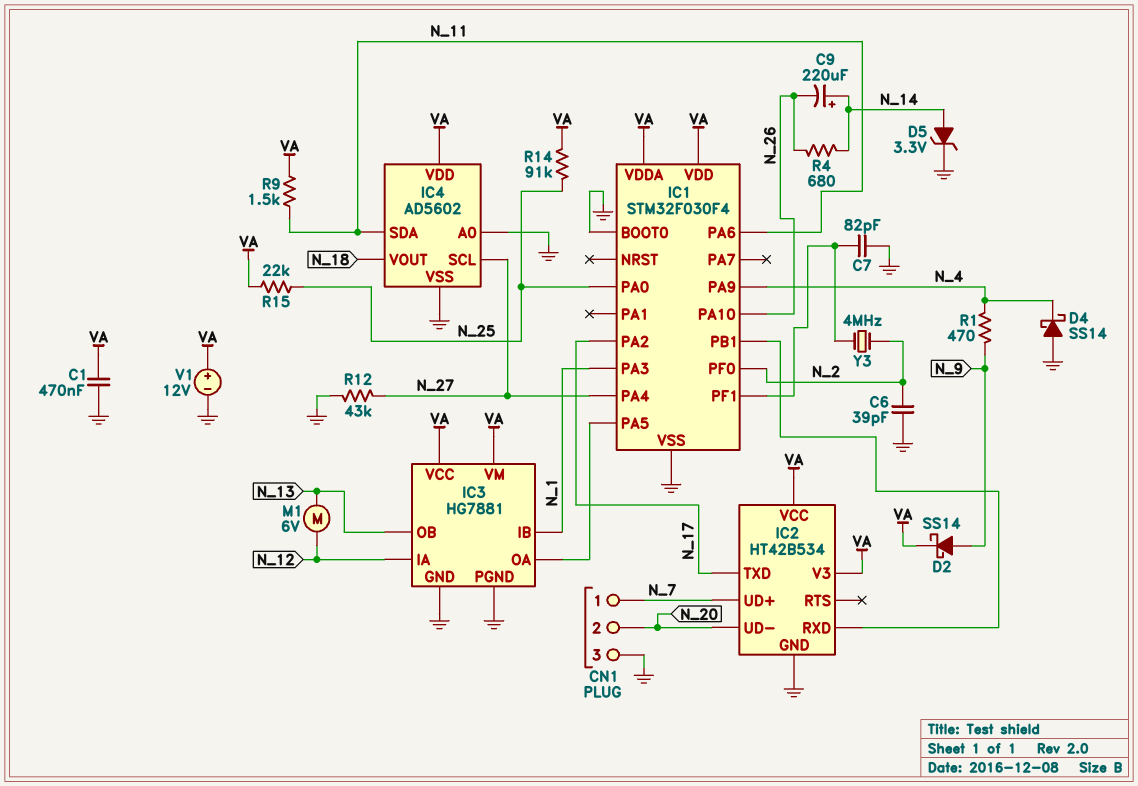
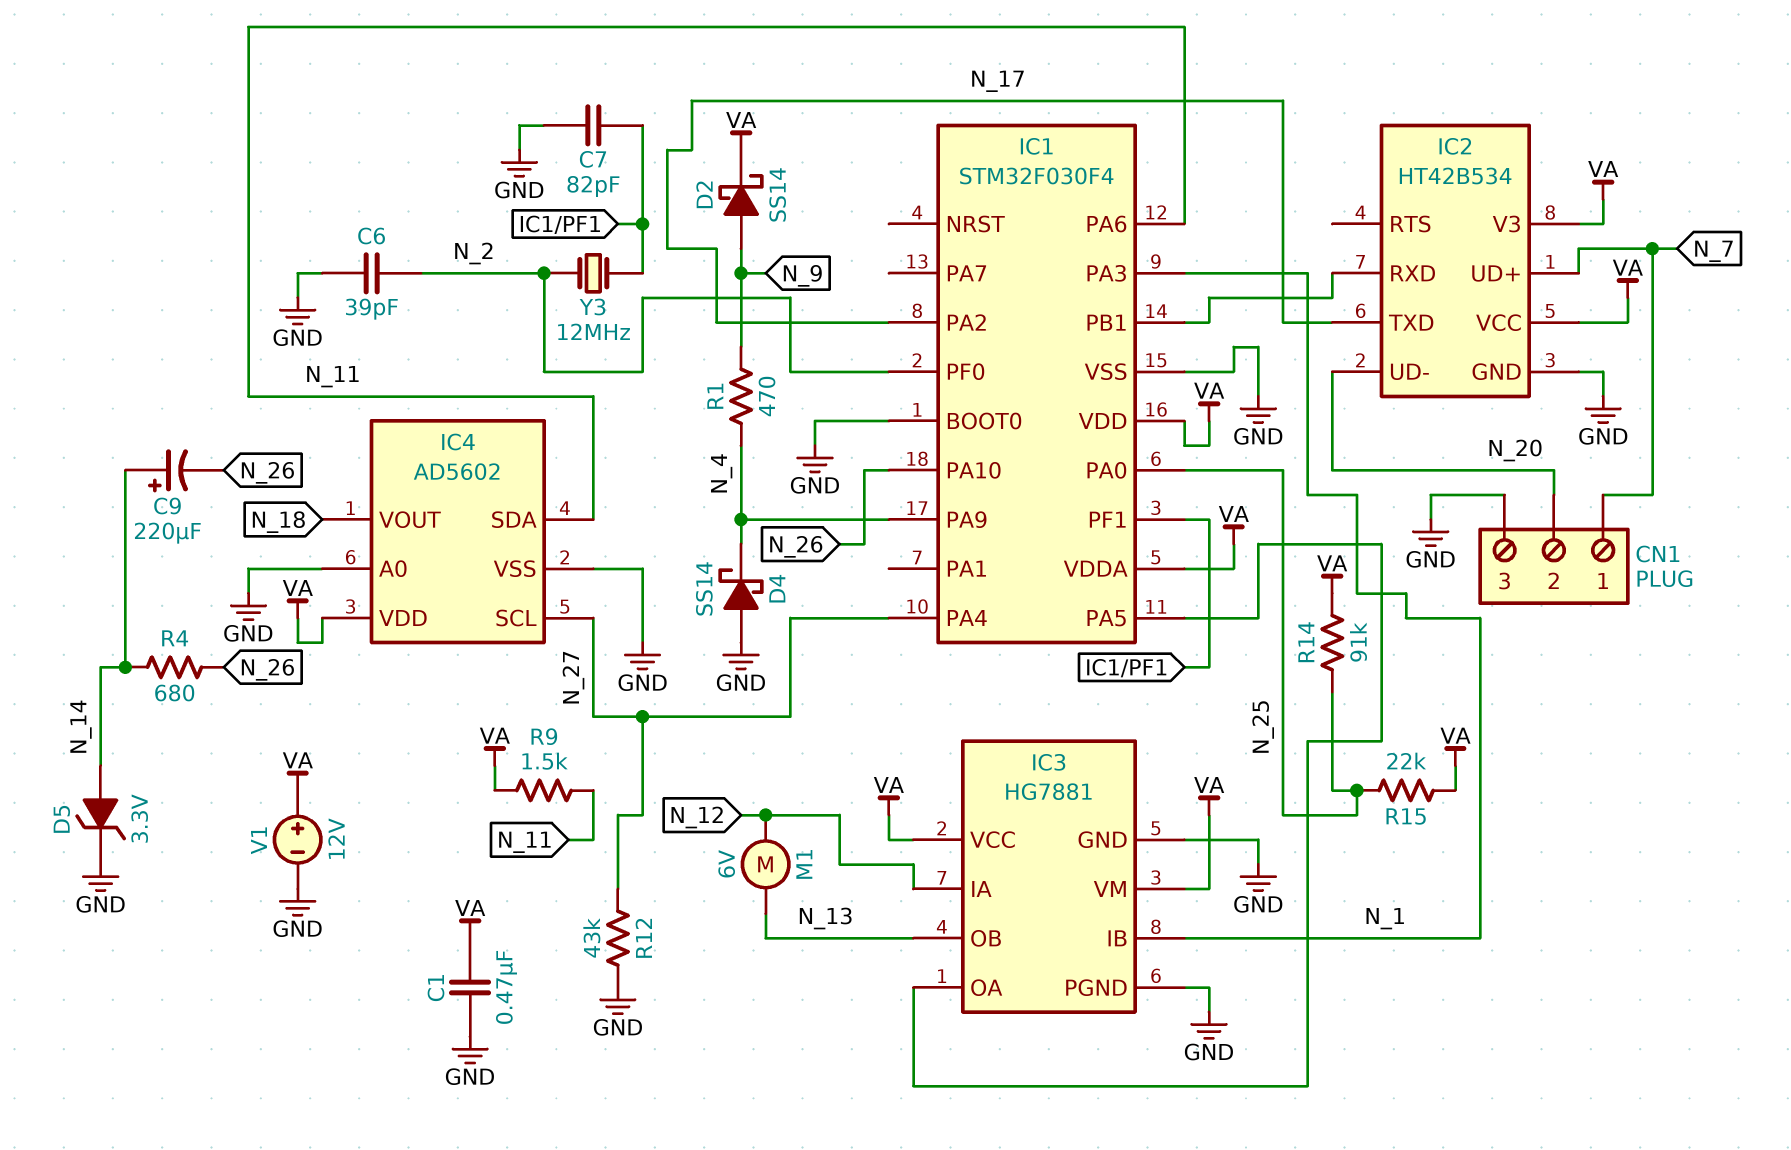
Y3: 4MHz (IC1/PF1, N_2) -> 12MHz (IC1/PF1, N_2)

